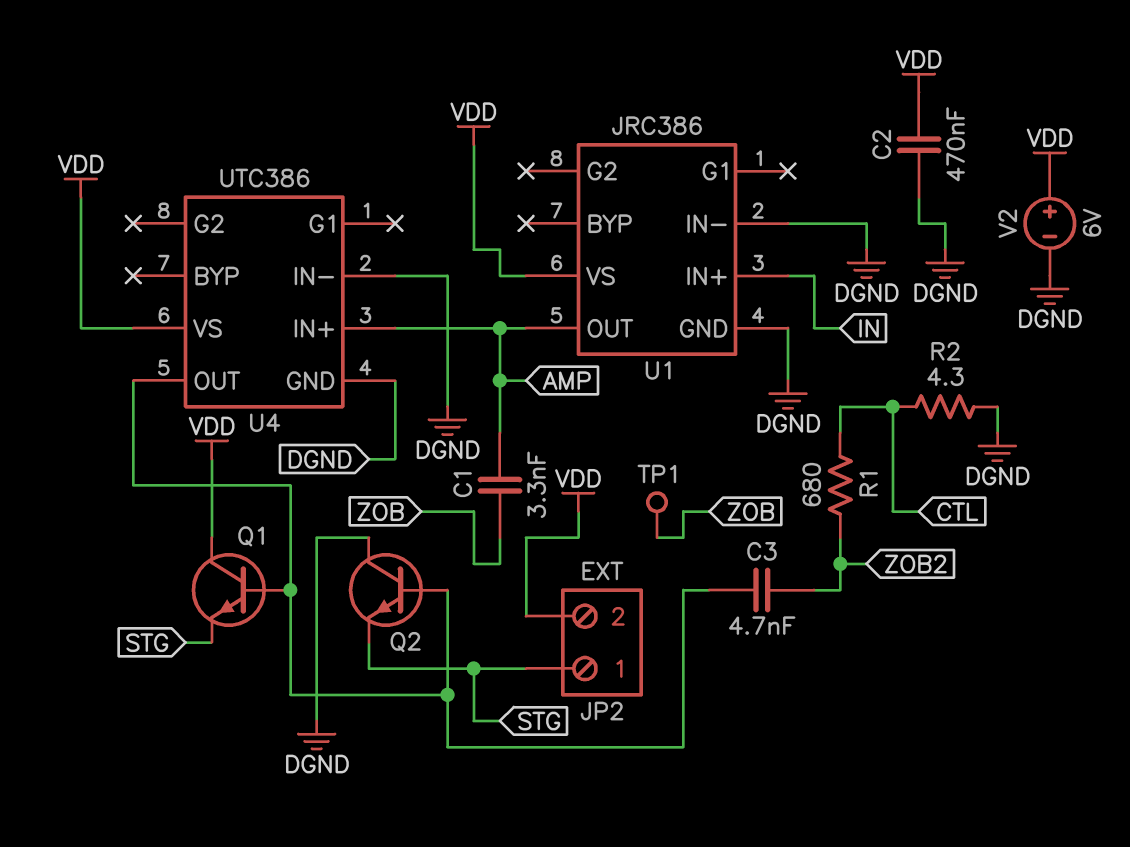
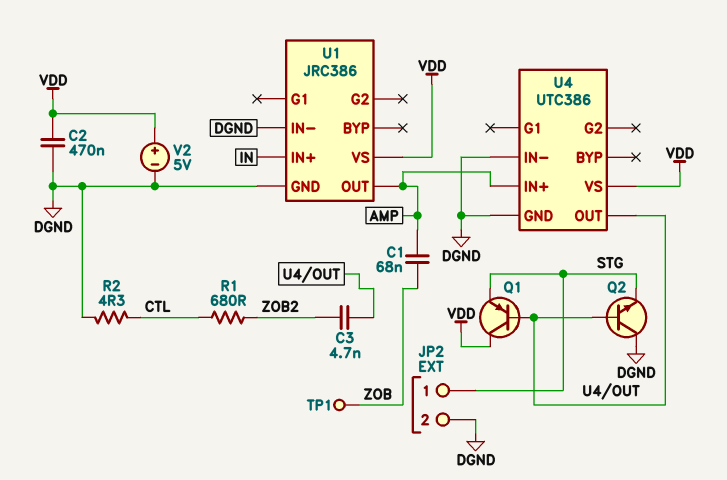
C1: 3.3nF (AMP, ZOB) -> 68nF (AMP, ZOB)
JP2 pin 2: VDD -> DGND
Q1: NPN (B U4/OUT, C VDD, E STG) -> PNP (B U4/OUT, C VDD, E STG)
V2: 6V (plus VDD, minus DGND) -> 5V (plus VDD, minus DGND)

